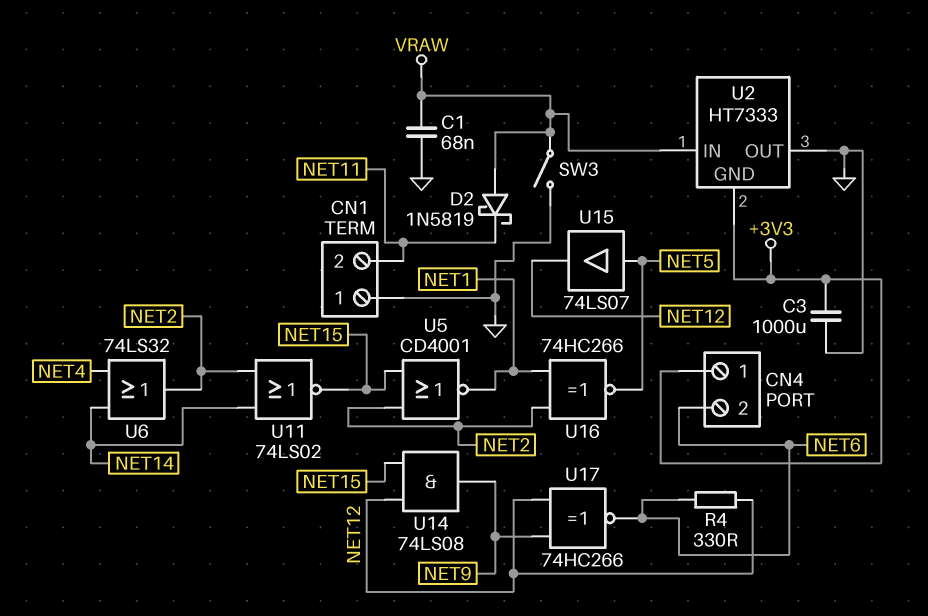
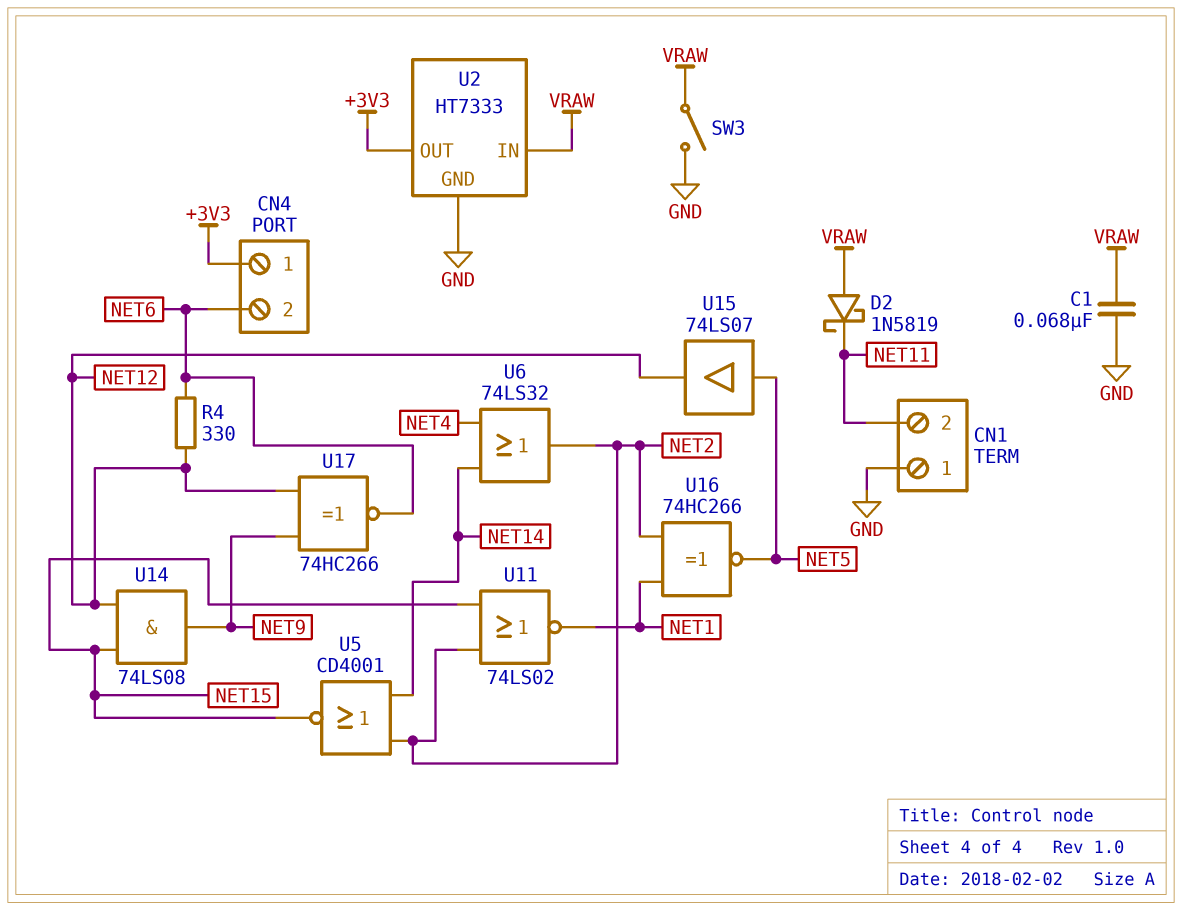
C3: 1000uF (+3V3, GND) -> none
U2 pin GND: +3V3 -> GND
U2 pin OUT: GND -> +3V3
U5: NOR CD4001 (in NET2, in NET15, out NET1) -> NOR CD4001 (in NET2, in NET14, out NET15)
U11: NOR 74LS02 (in NET2, in NET14, out NET15) -> NOR 74LS02 (in NET2, in NET15, out NET1)

